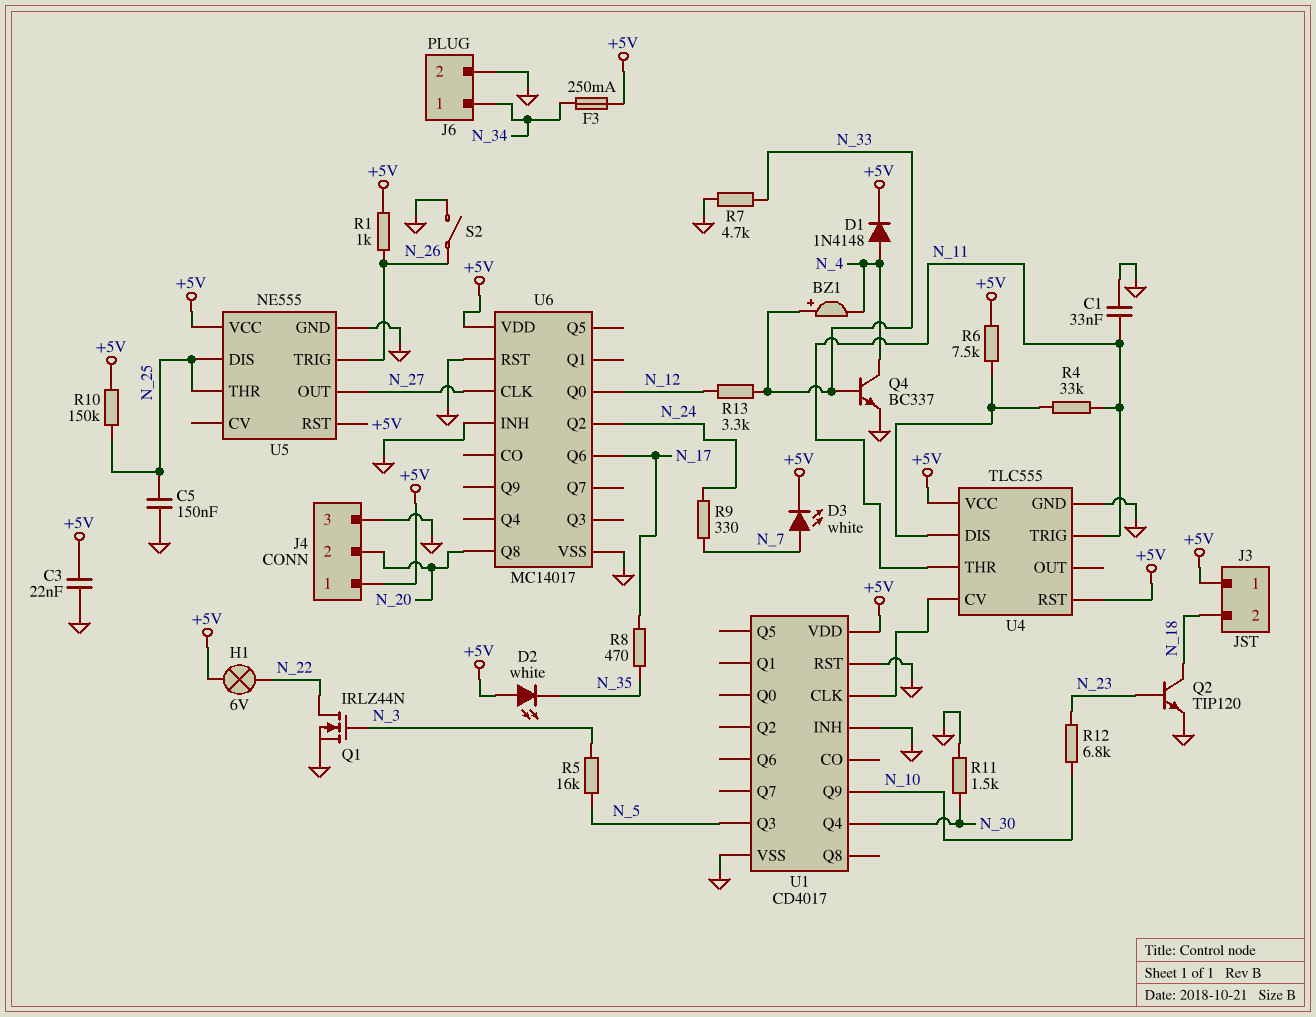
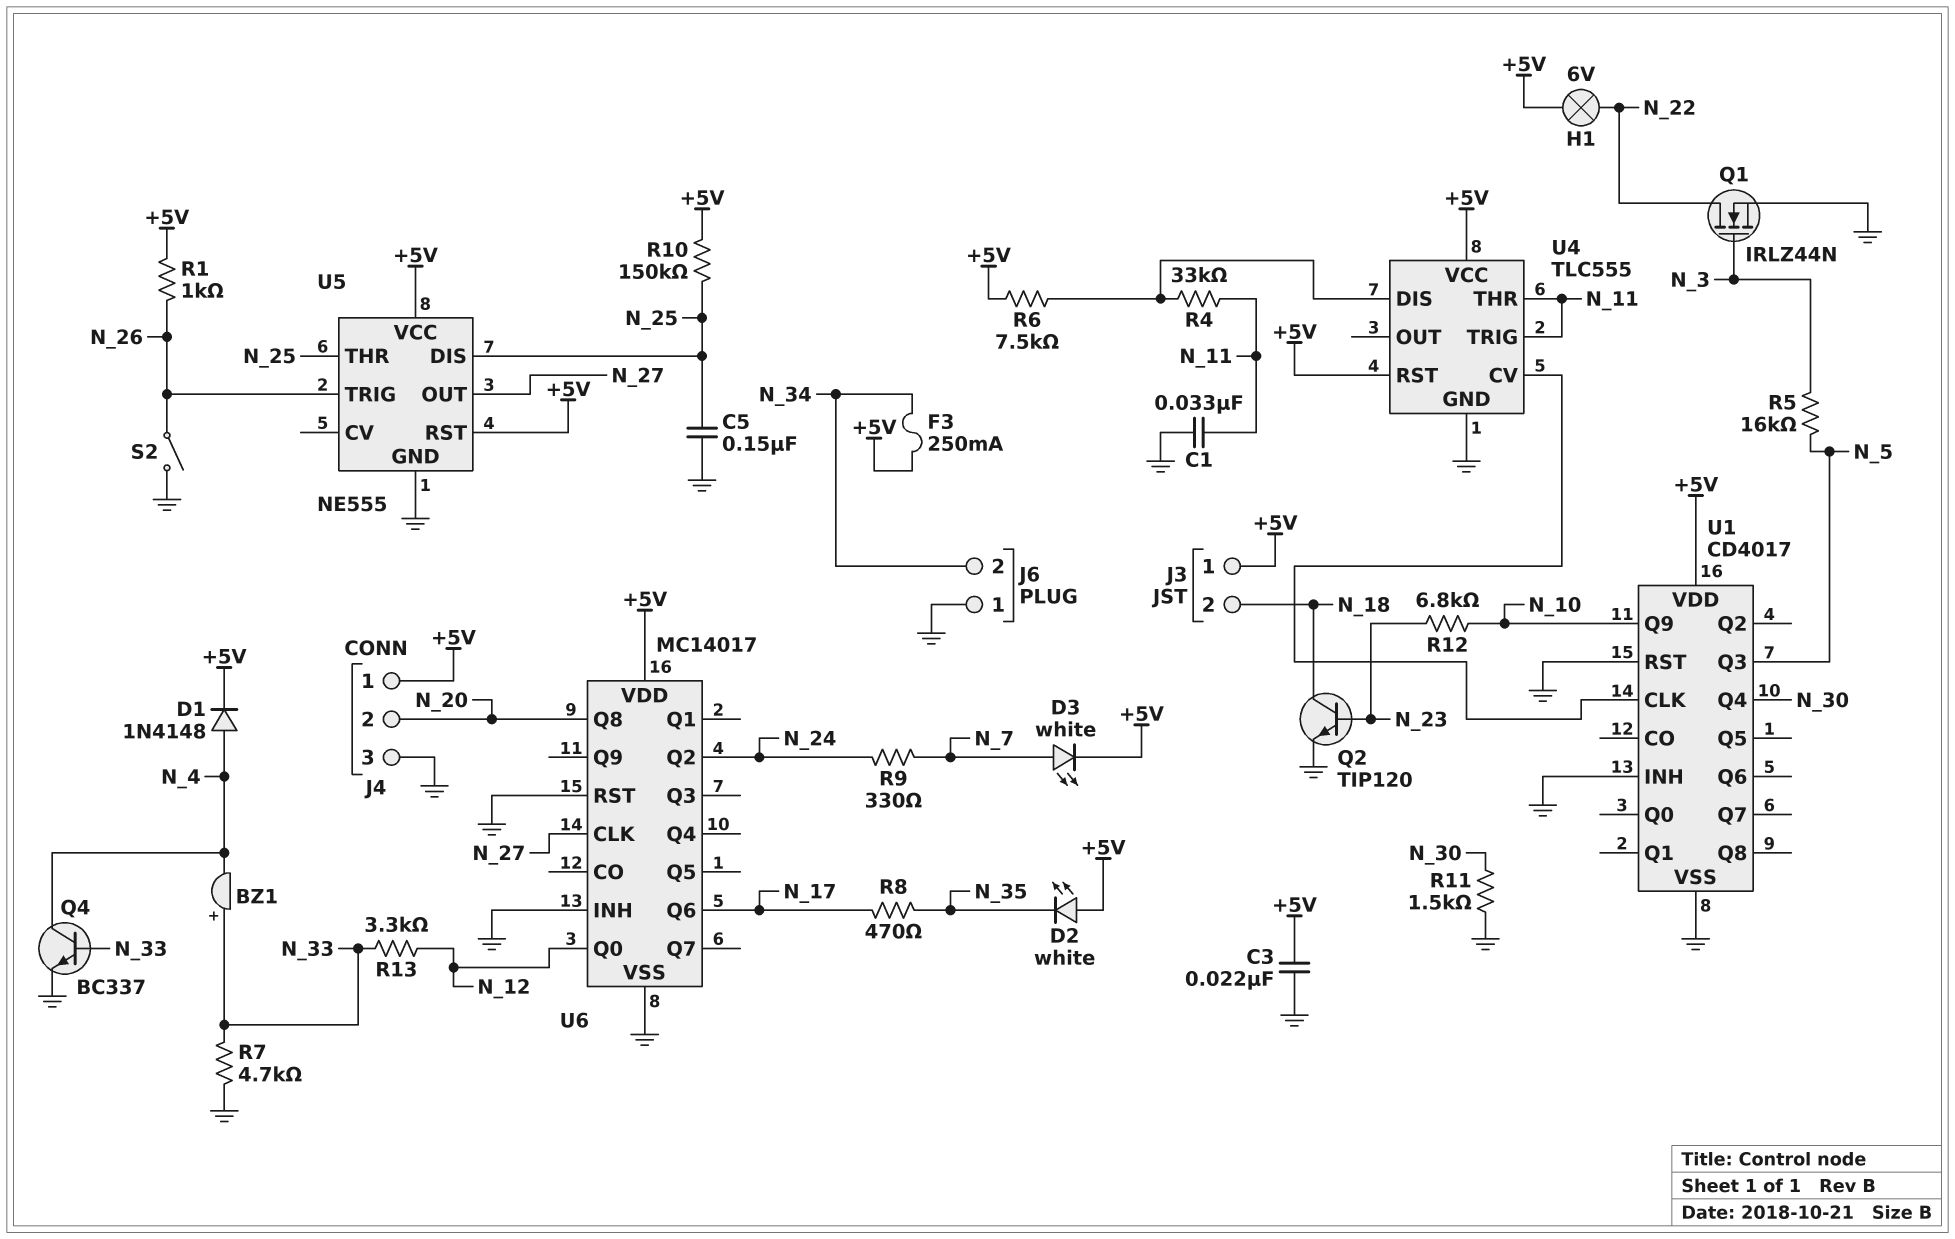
J6 pin 1: N_34 -> GND
J6 pin 2: GND -> N_34

